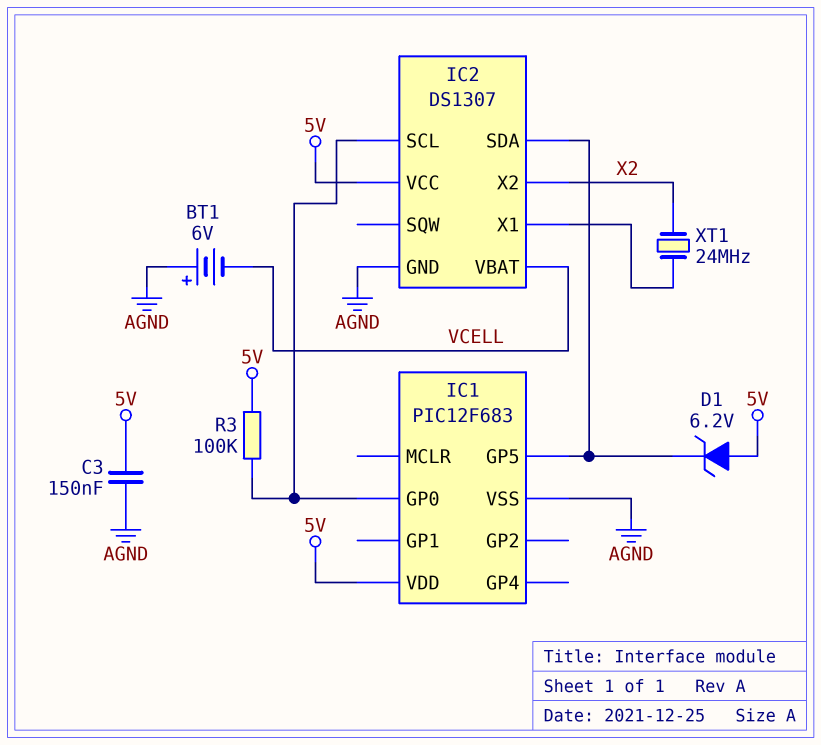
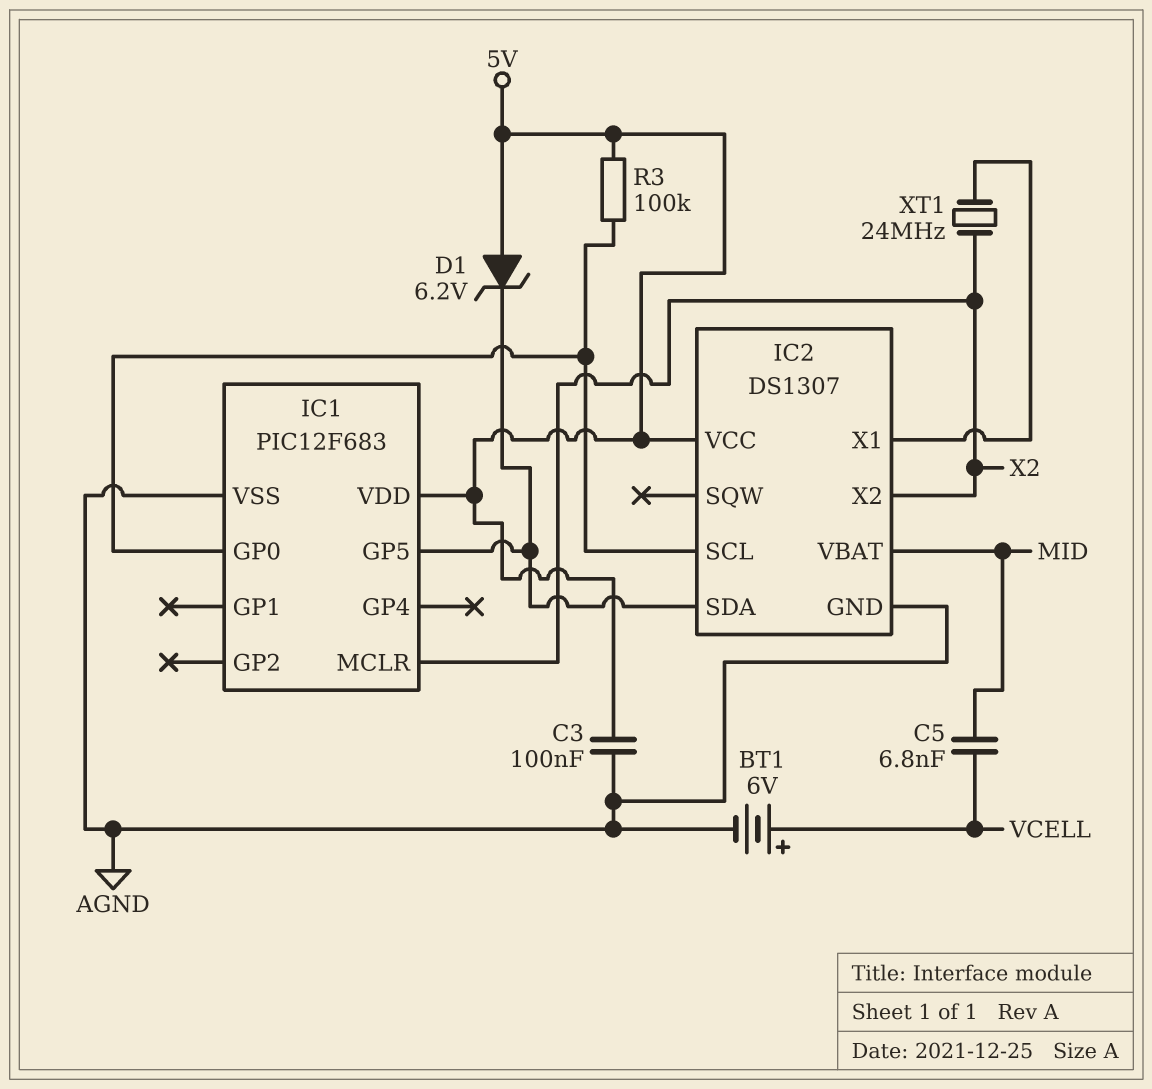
BT1: 6V (plus AGND, minus VCELL) -> 6V (plus VCELL, minus AGND)
C3: 150nF (5V, AGND) -> 100nF (5V, AGND)
C5: none -> 6.8nF (MID, VCELL)
IC1 pin MCLR: none -> X2
IC2 pin VBAT: VCELL -> MID

